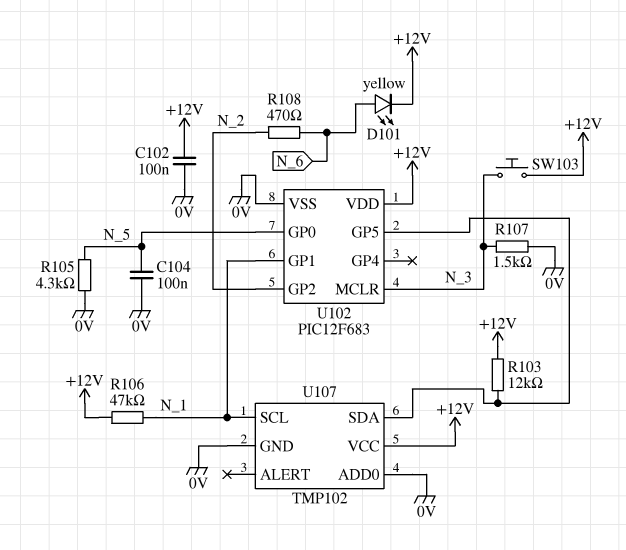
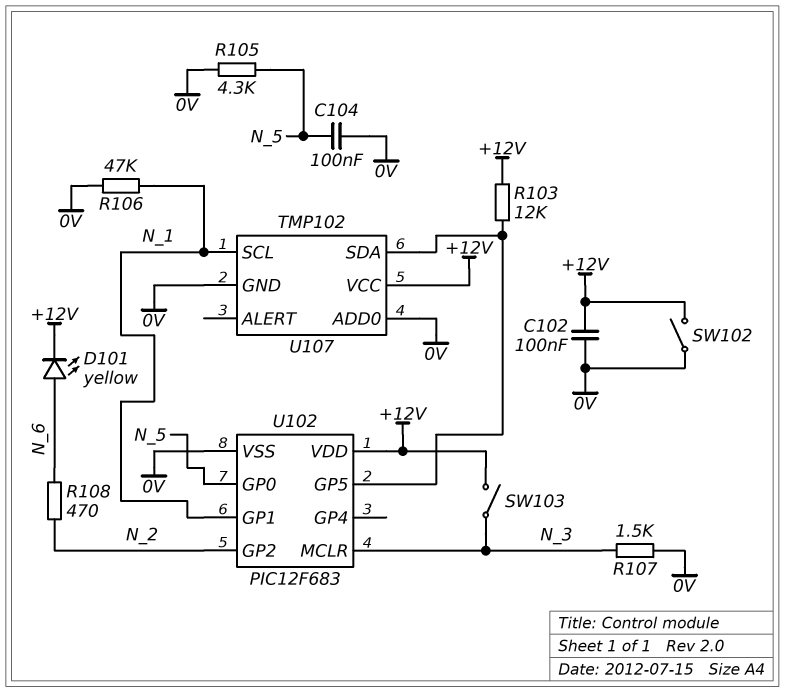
R106: 47k (+12V, N_1) -> 47k (0V, N_1)
SW102: none -> switch (+12V, 0V)
SW103: button (+12V, N_3) -> switch (+12V, N_3)

